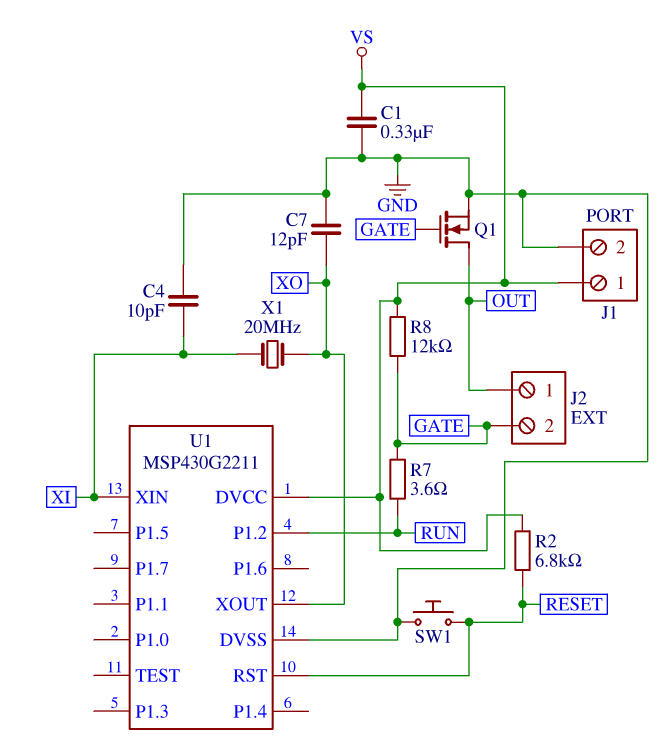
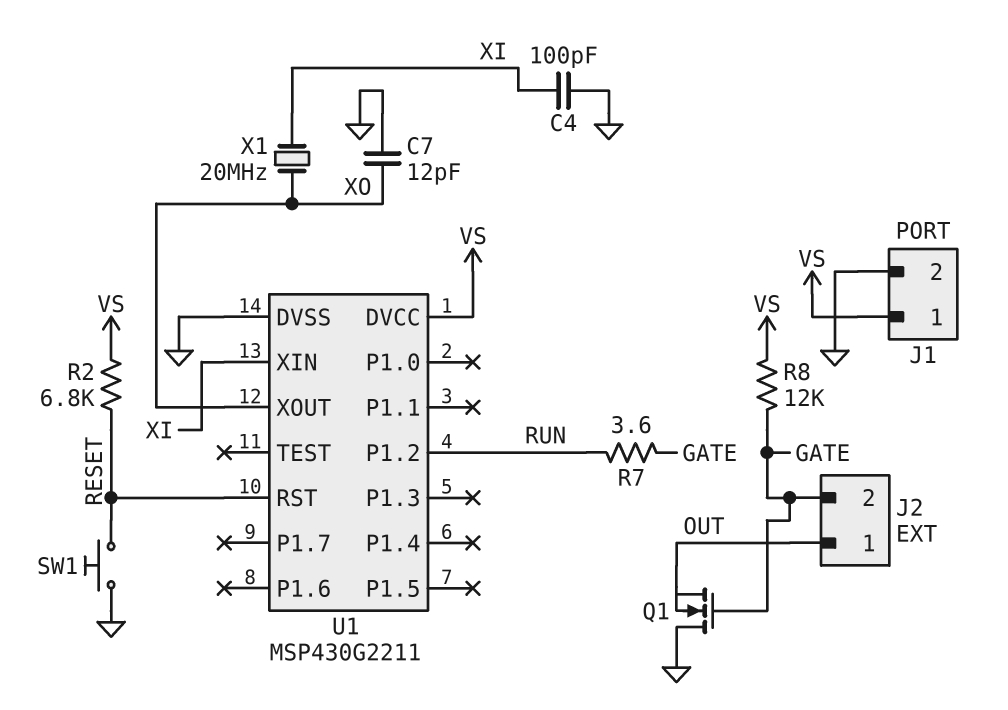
C1: 330nF (GND, VS) -> none
C4: 10pF (GND, XI) -> 100pF (GND, XI)
Q1: NMOS (G GATE, D OUT, S GND) -> NMOS (G GATE, D GND, S OUT)

